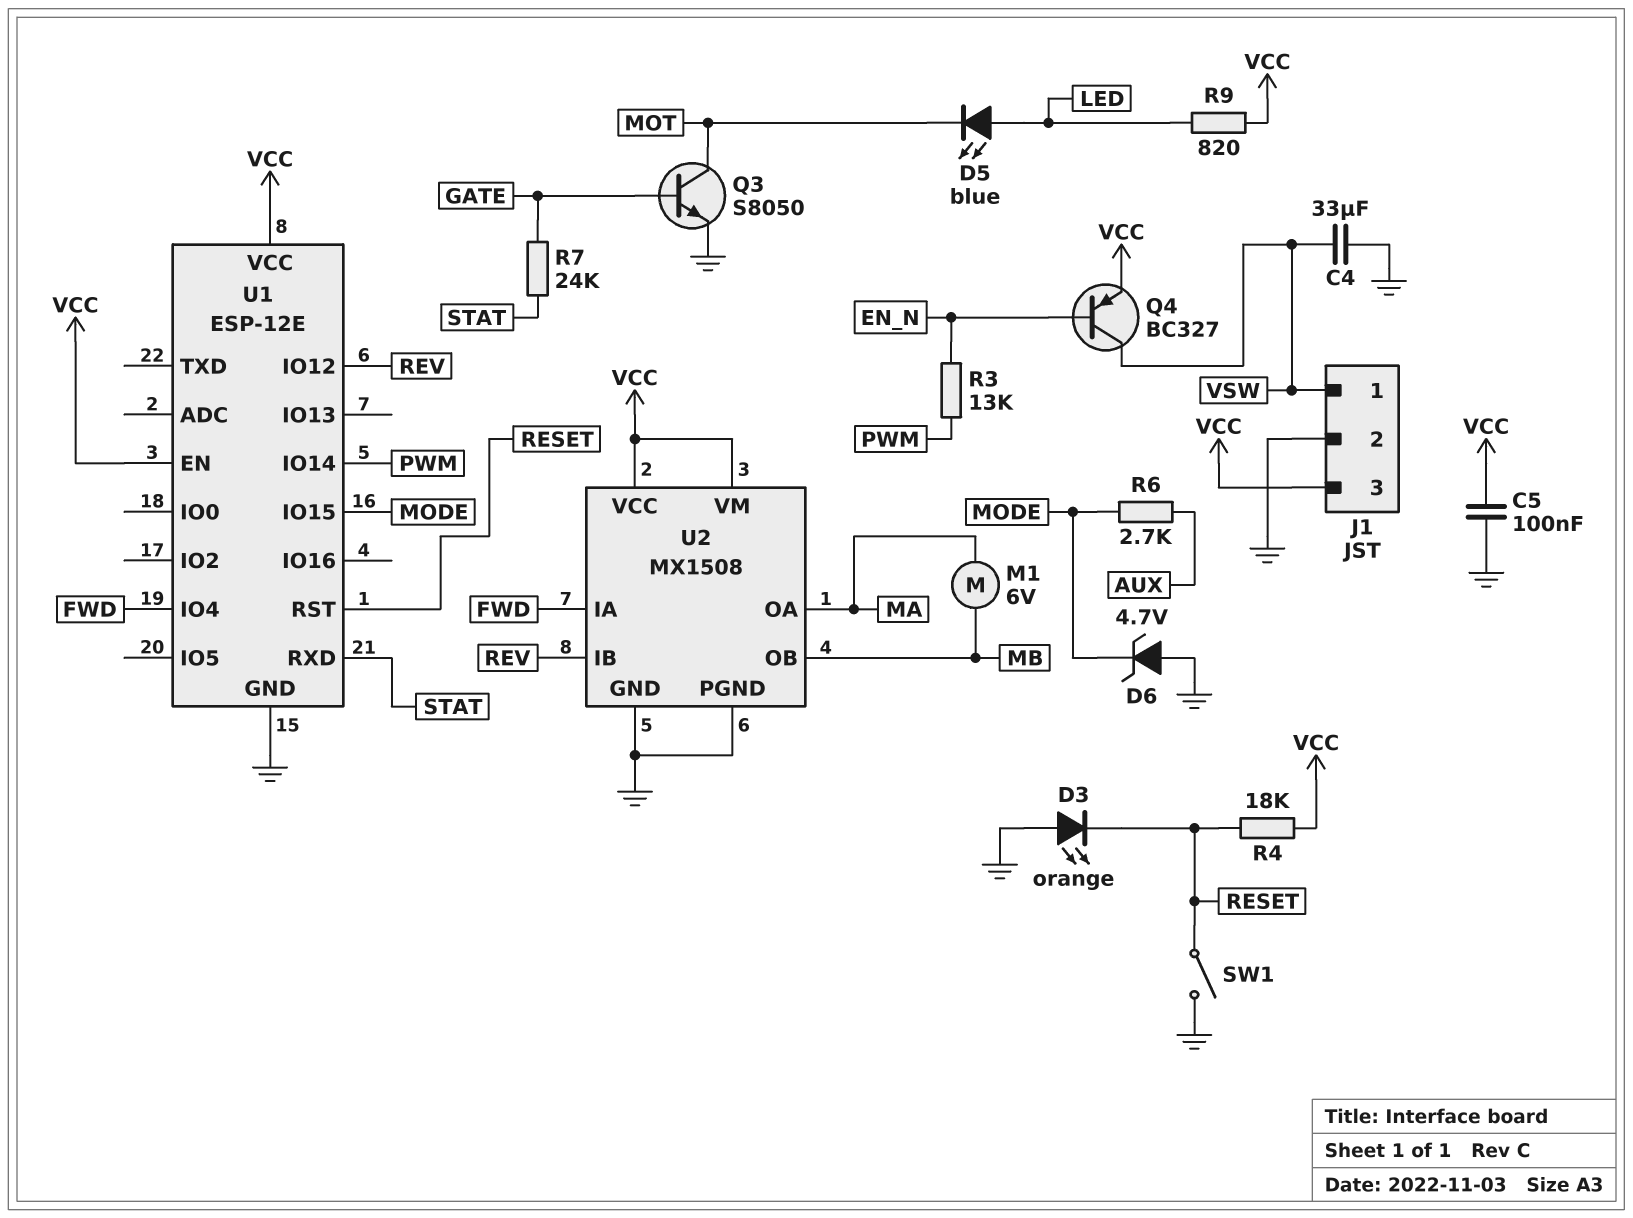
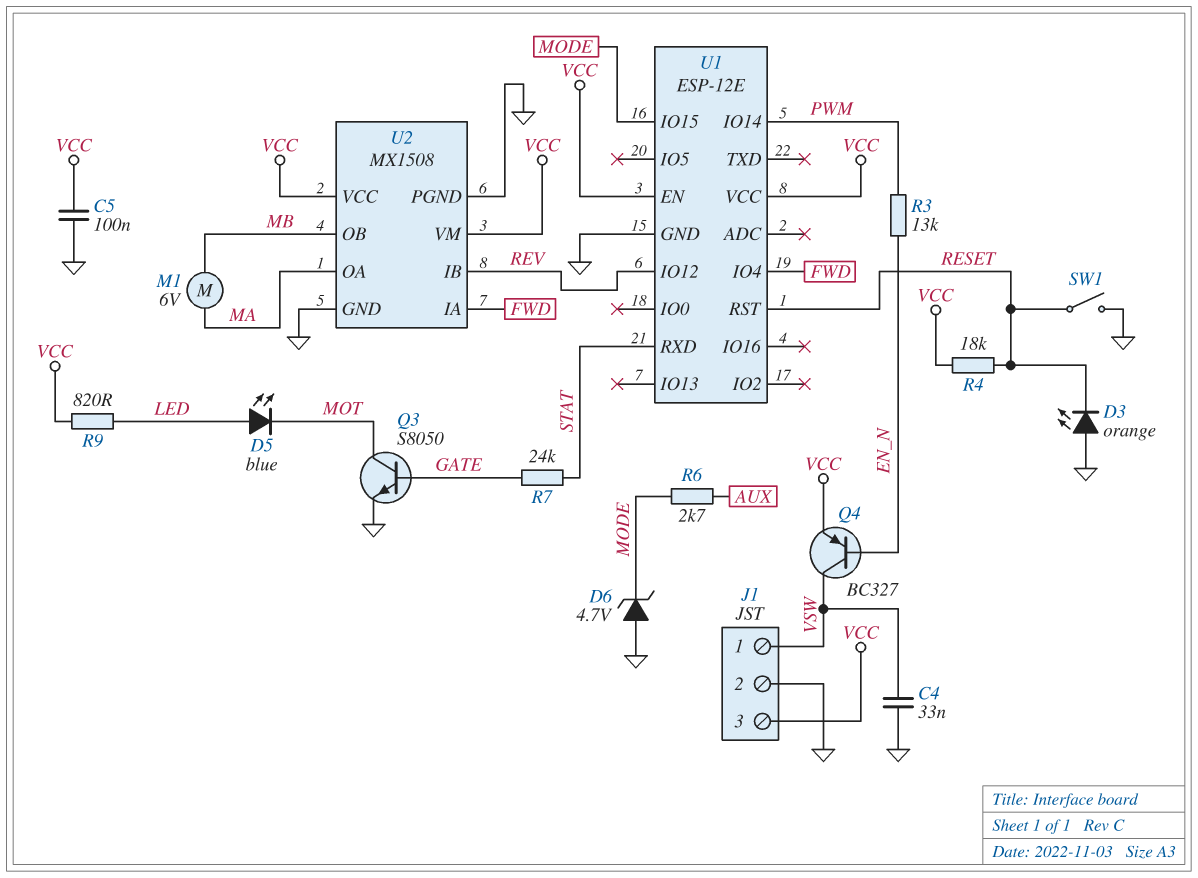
C4: 33uF (GND, VSW) -> 33nF (GND, VSW)

